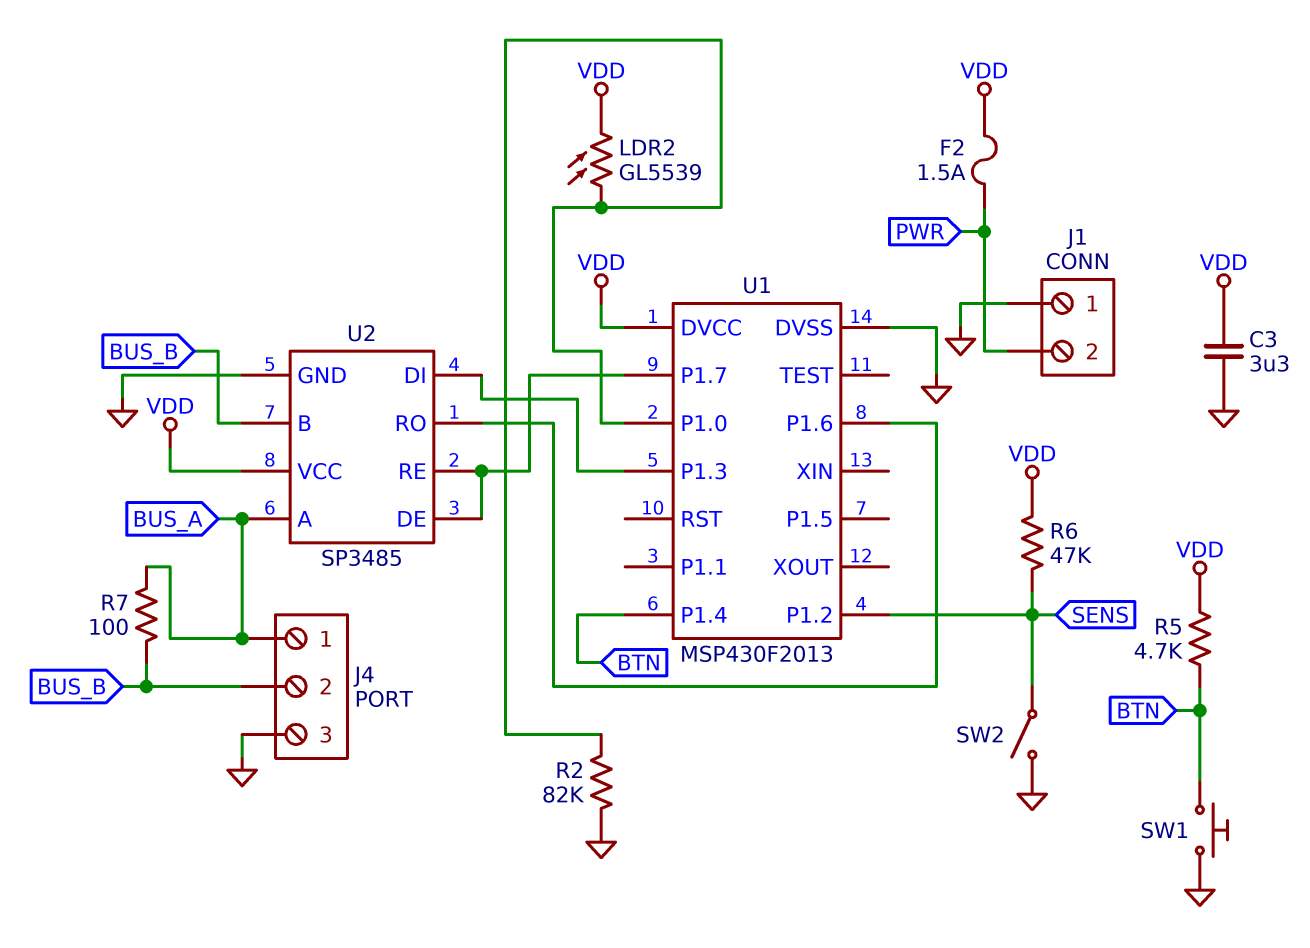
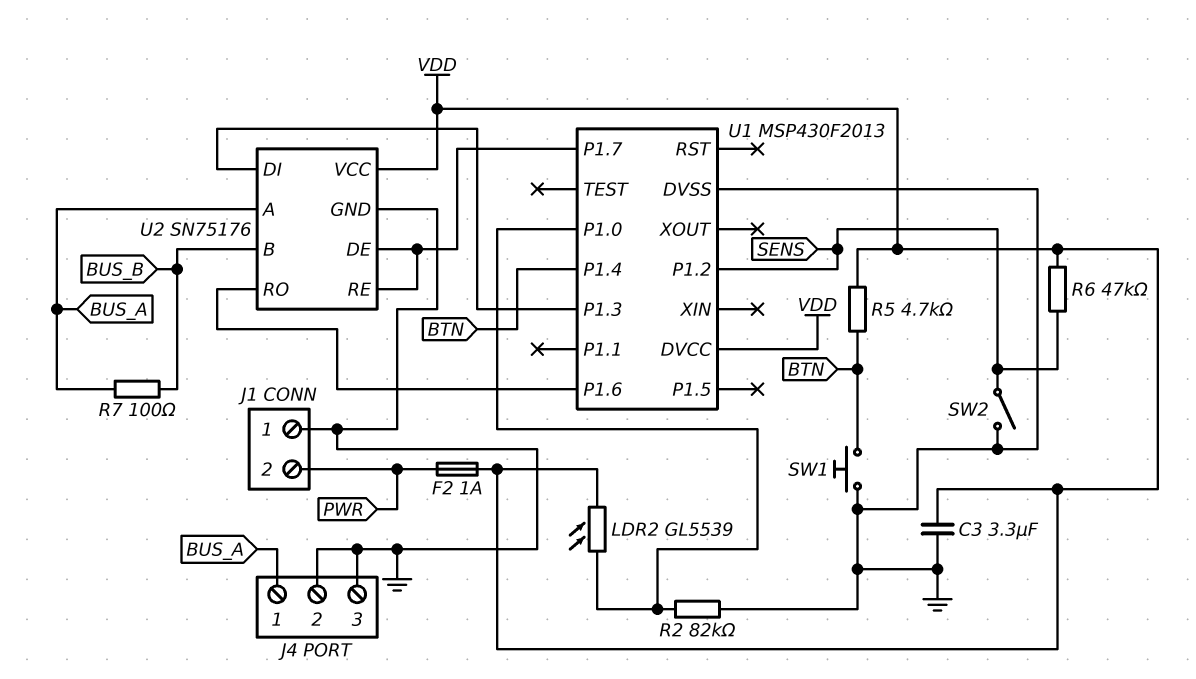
F2: 1.5A (PWR, VDD) -> 1A (PWR, VDD)
J4 pin 2: BUS_B -> GND
U2: SP3485 -> SN75176

